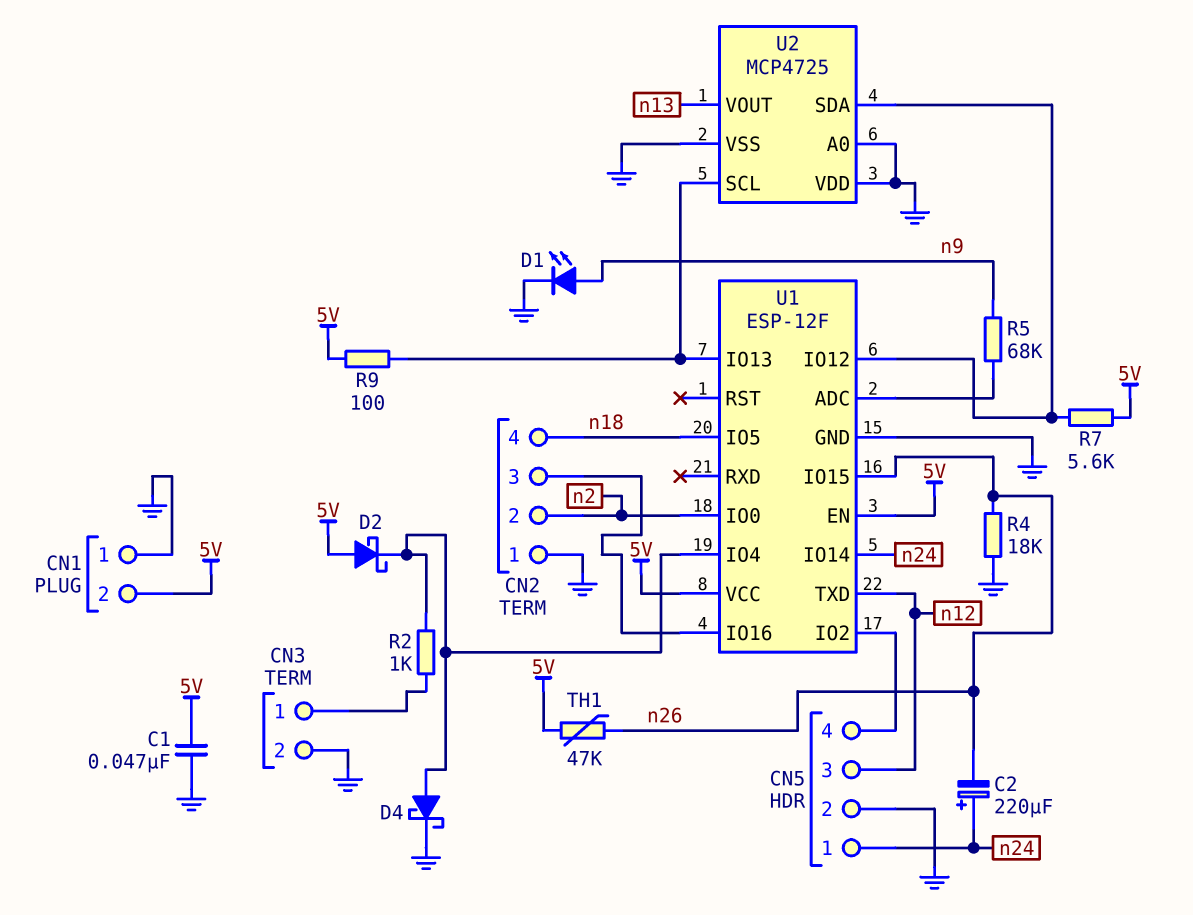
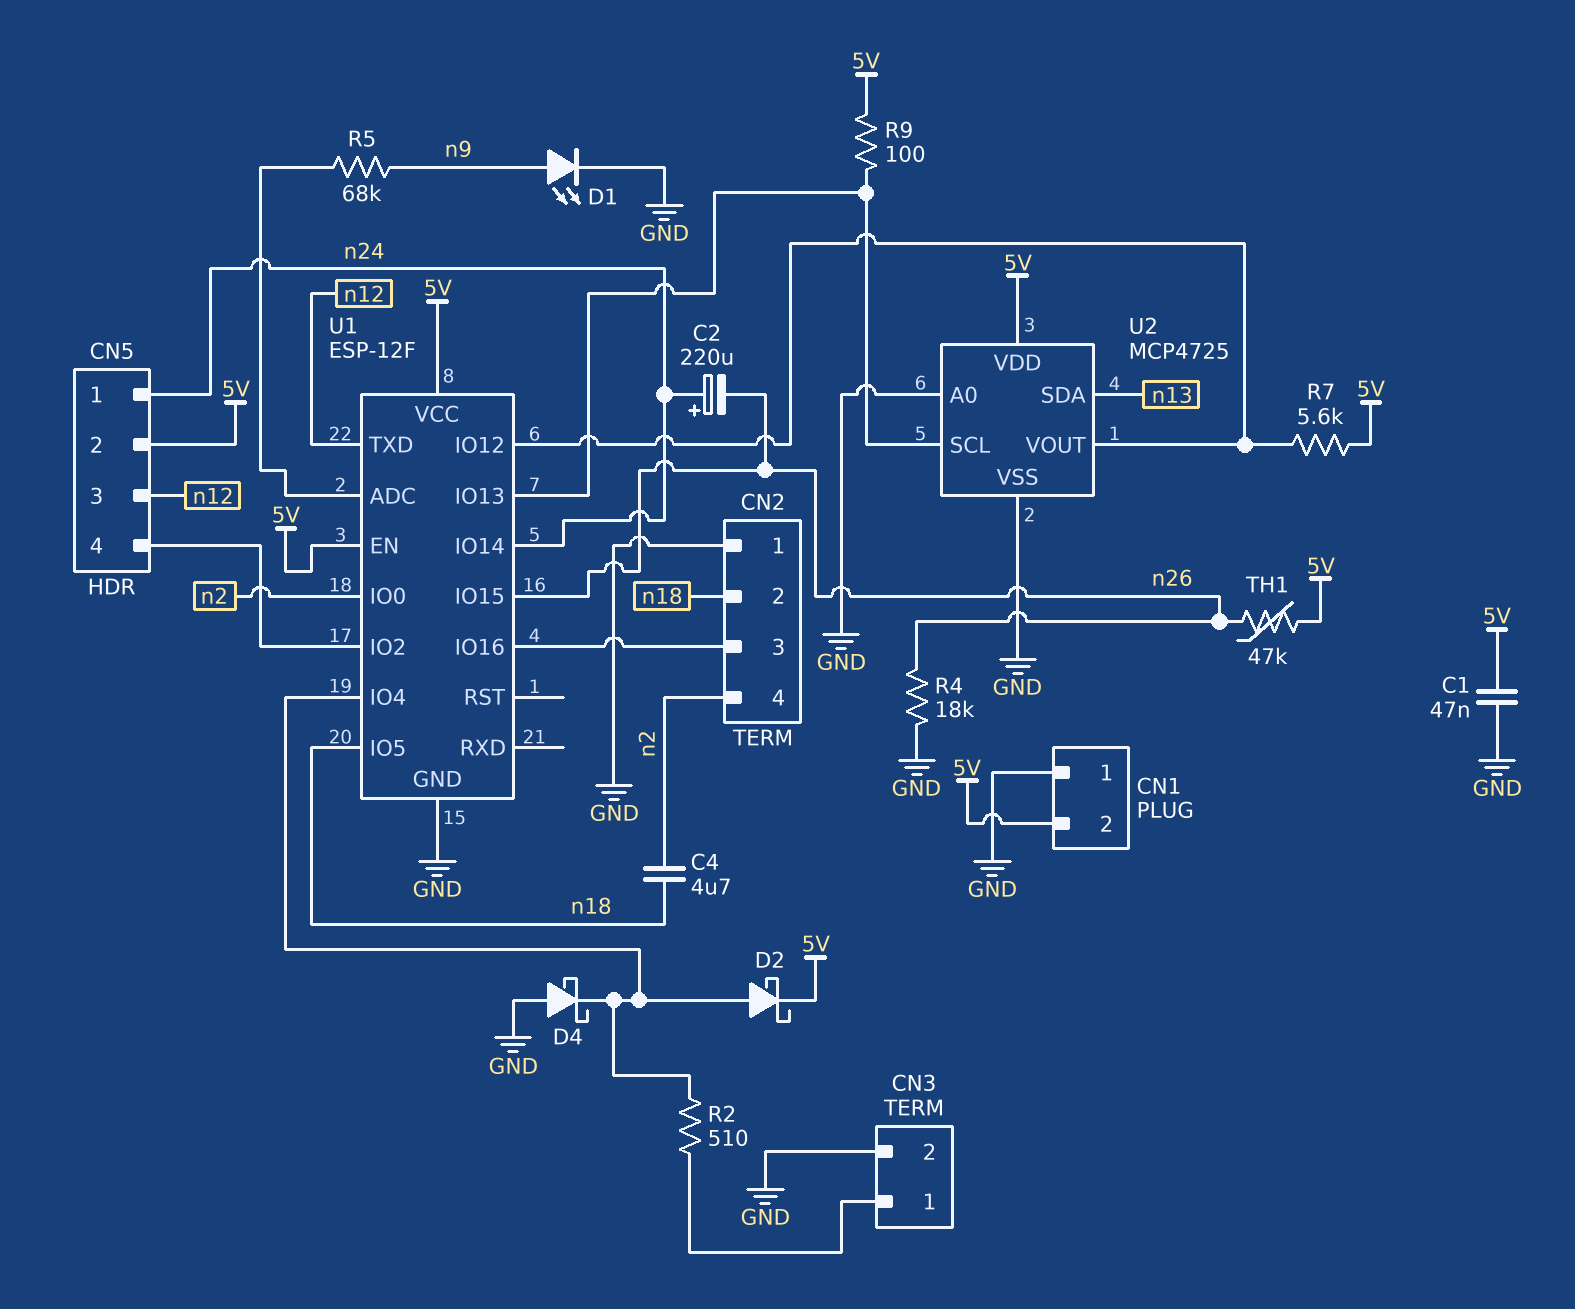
C4: none -> 4.7uF (n2, n18)
CN2 pin 2: n2 -> n18
CN2 pin 4: n18 -> n2
CN5 pin 2: GND -> 5V
D2: schottky (A 5V, K U1/IO4) -> schottky (A U1/IO4, K 5V)
D4: schottky (A U1/IO4, K GND) -> schottky (A GND, K U1/IO4)
R2: 1k (CN3/1, U1/IO4) -> 510 (CN3/1, U1/IO4)
U2 pin SDA: U1/IO12 -> n13
U2 pin VDD: GND -> 5V
U2 pin VOUT: n13 -> U1/IO12

